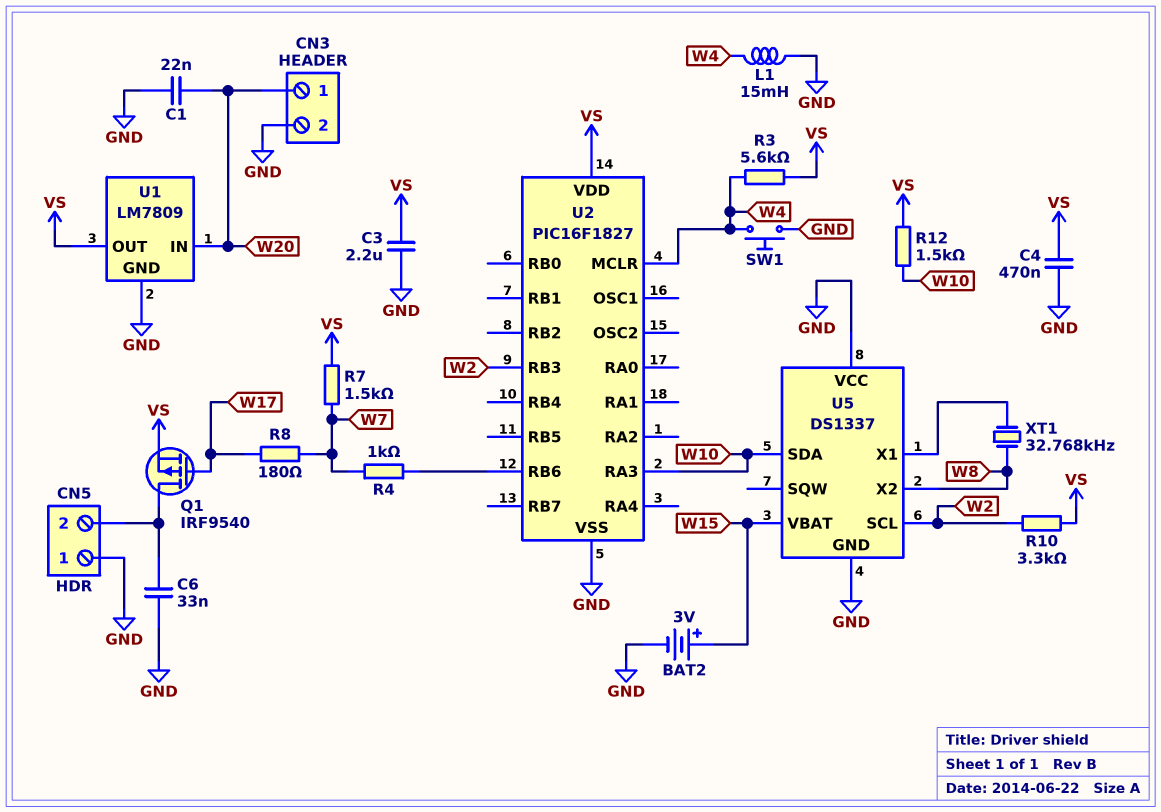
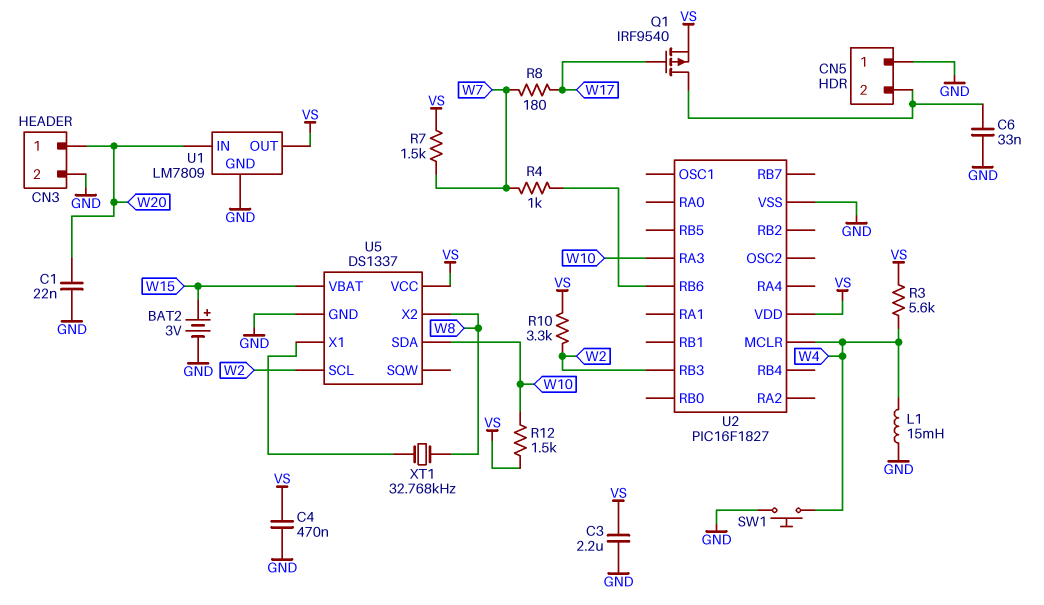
U5 pin VCC: GND -> VS

